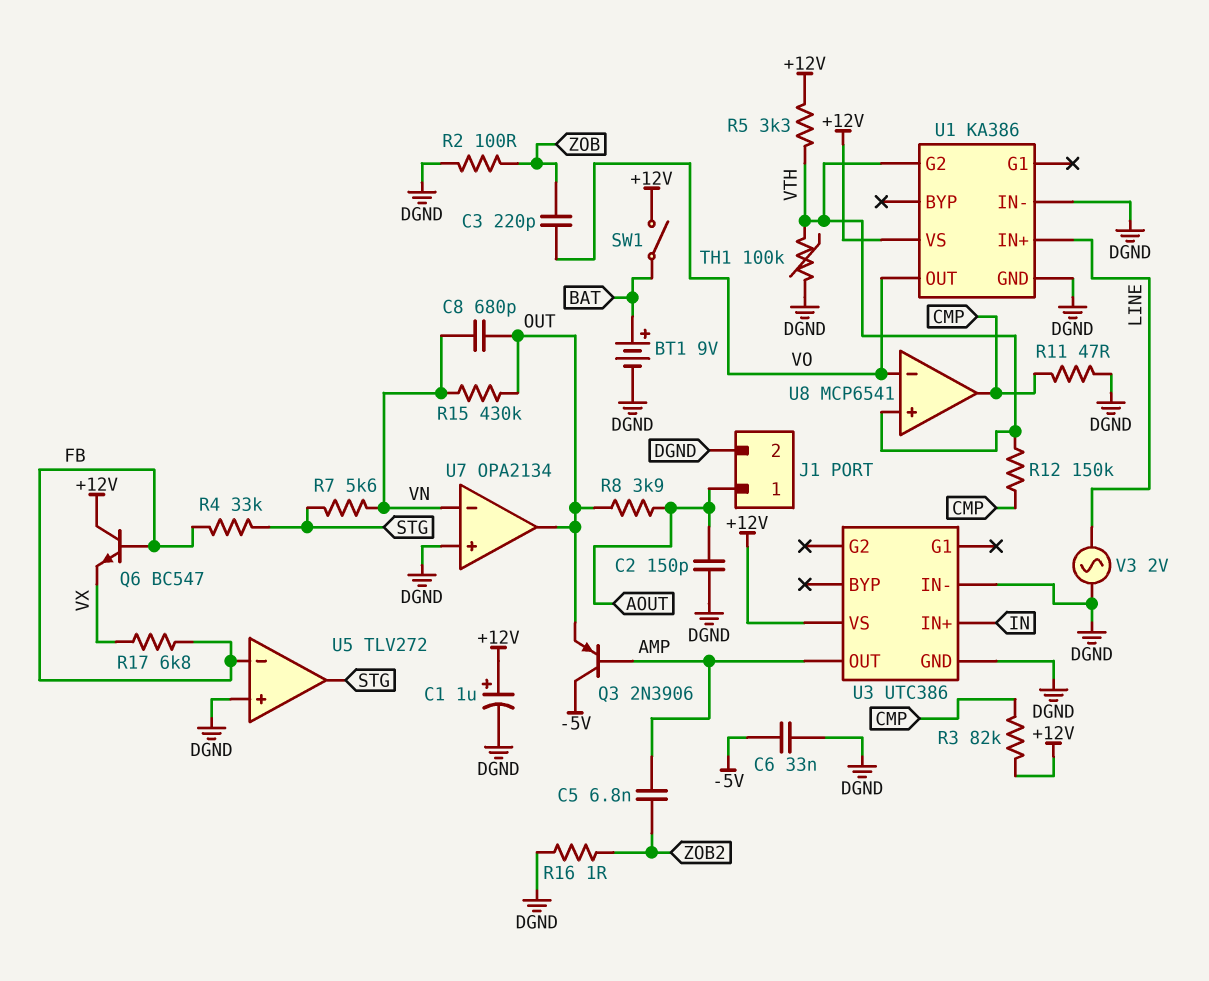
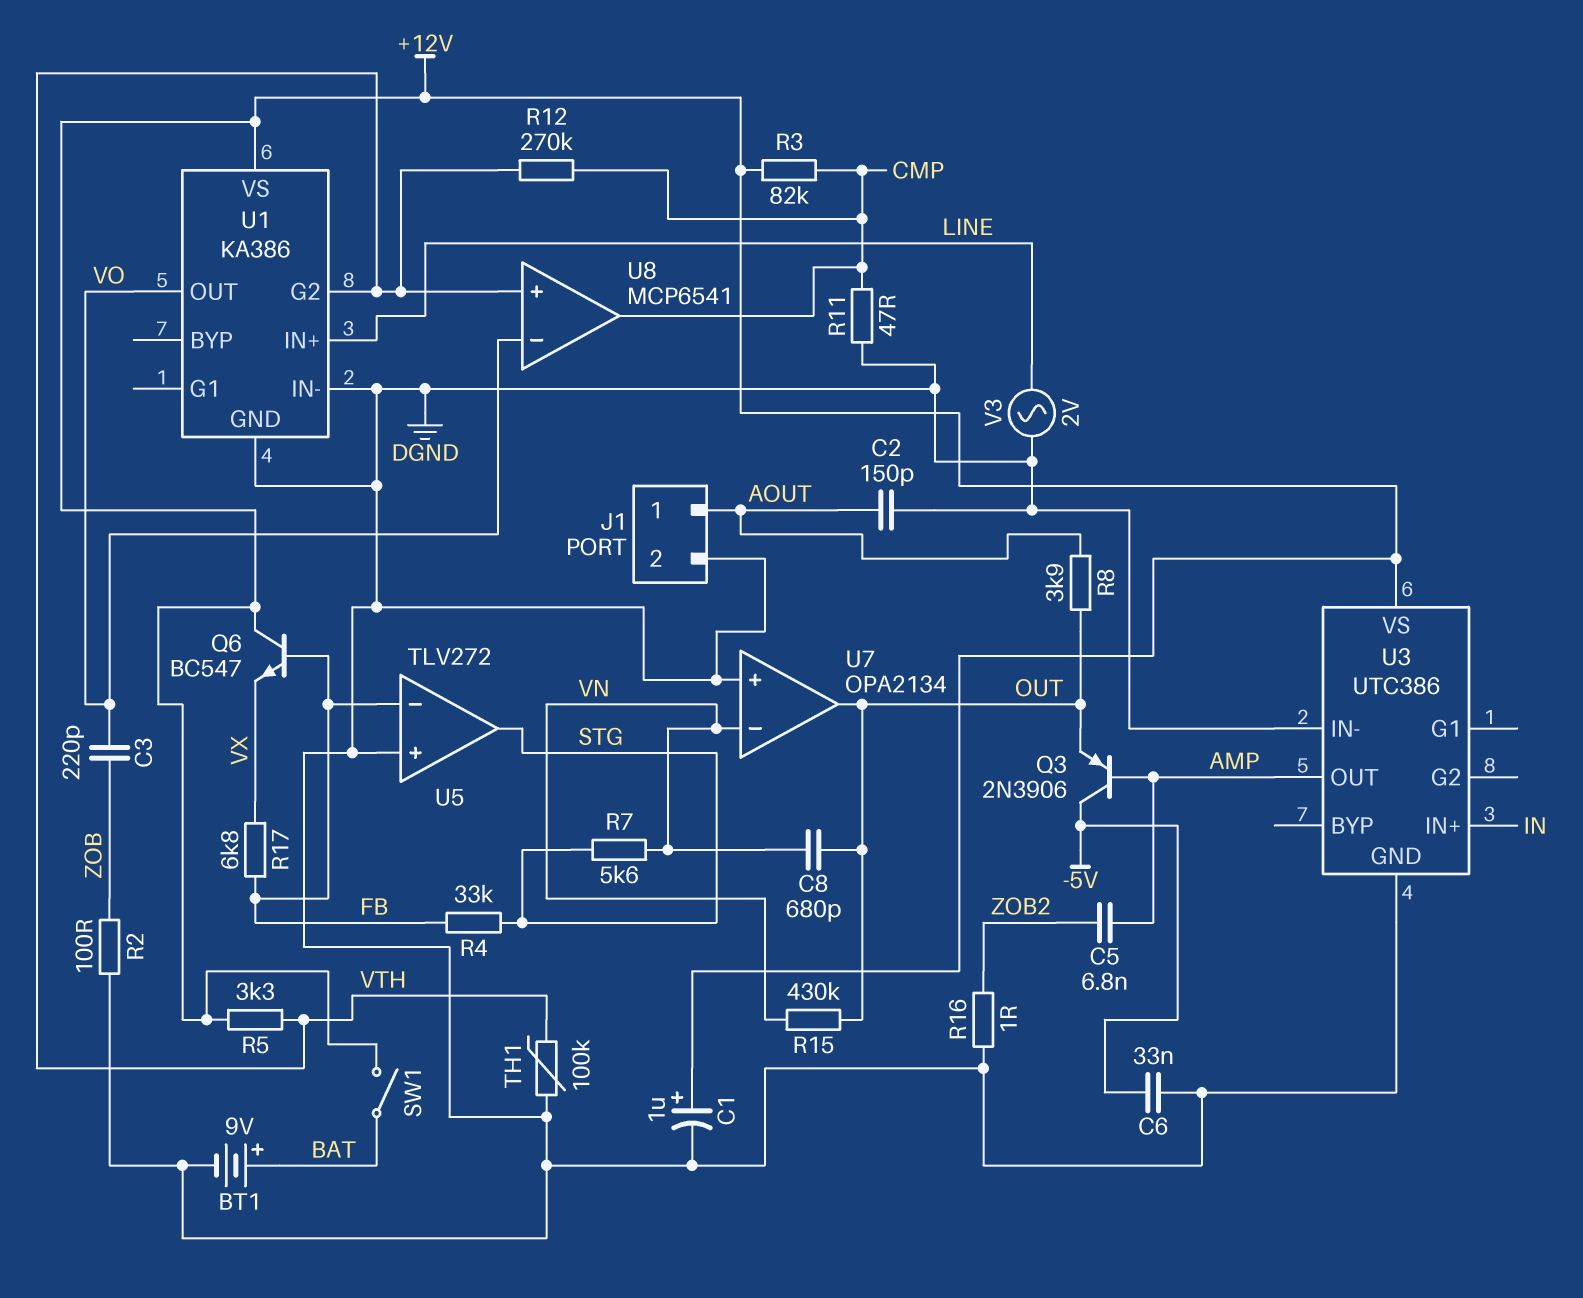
R12: 150k (CMP, VTH) -> 270k (CMP, VTH)

